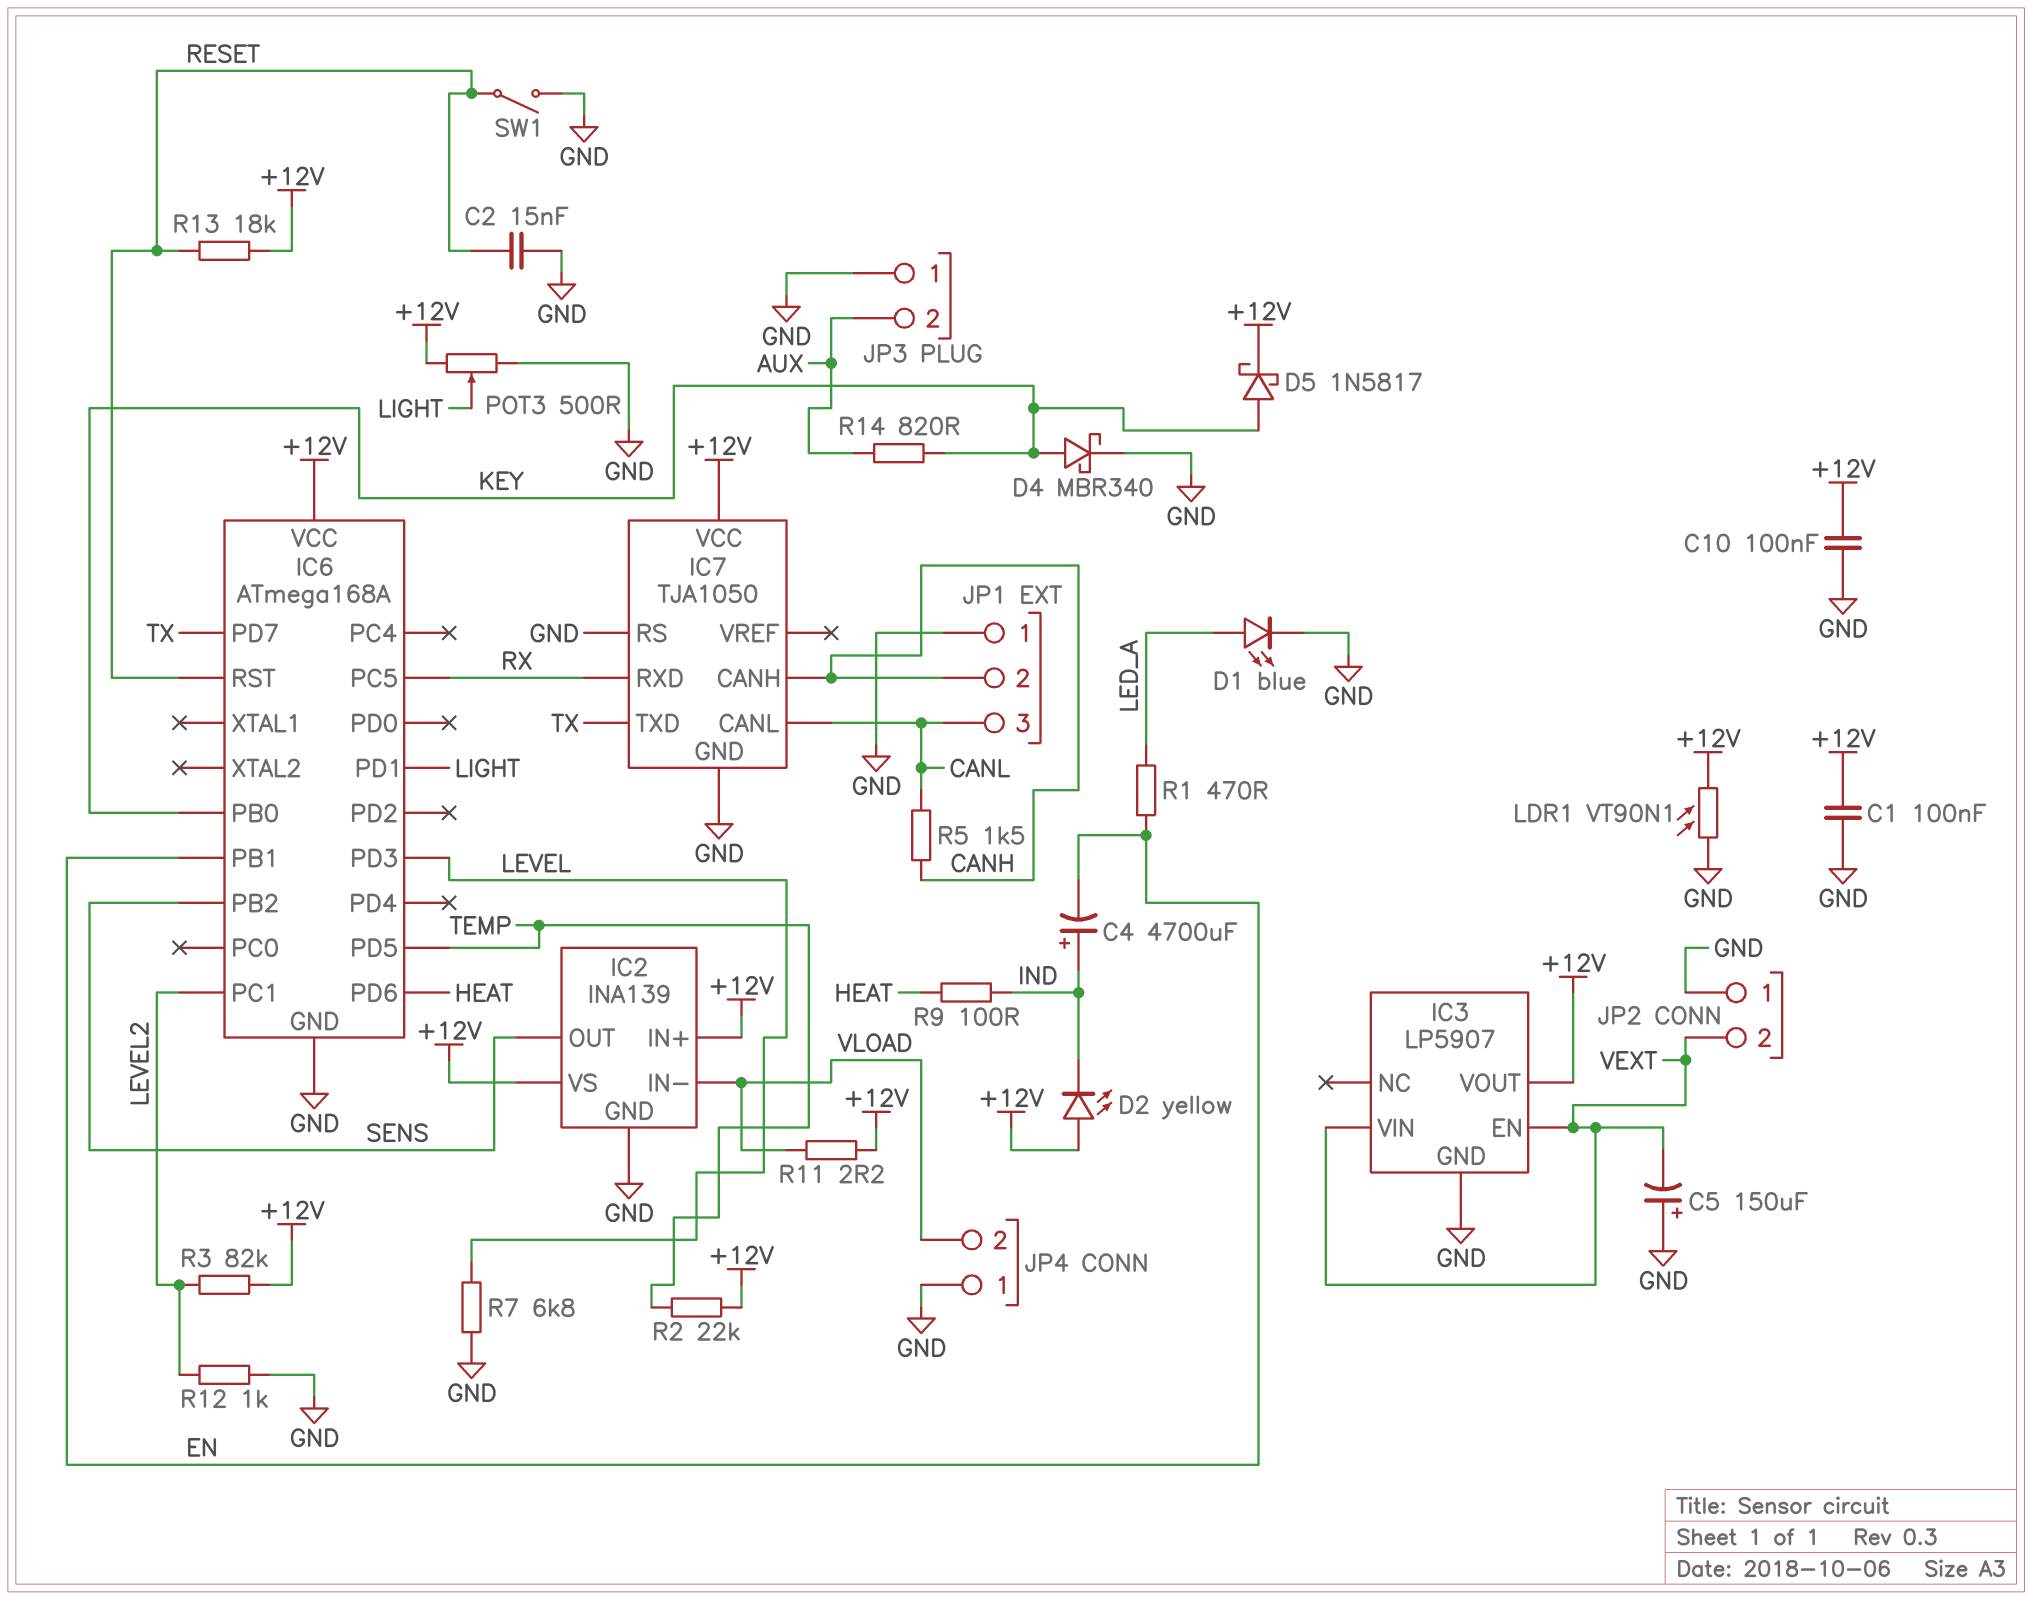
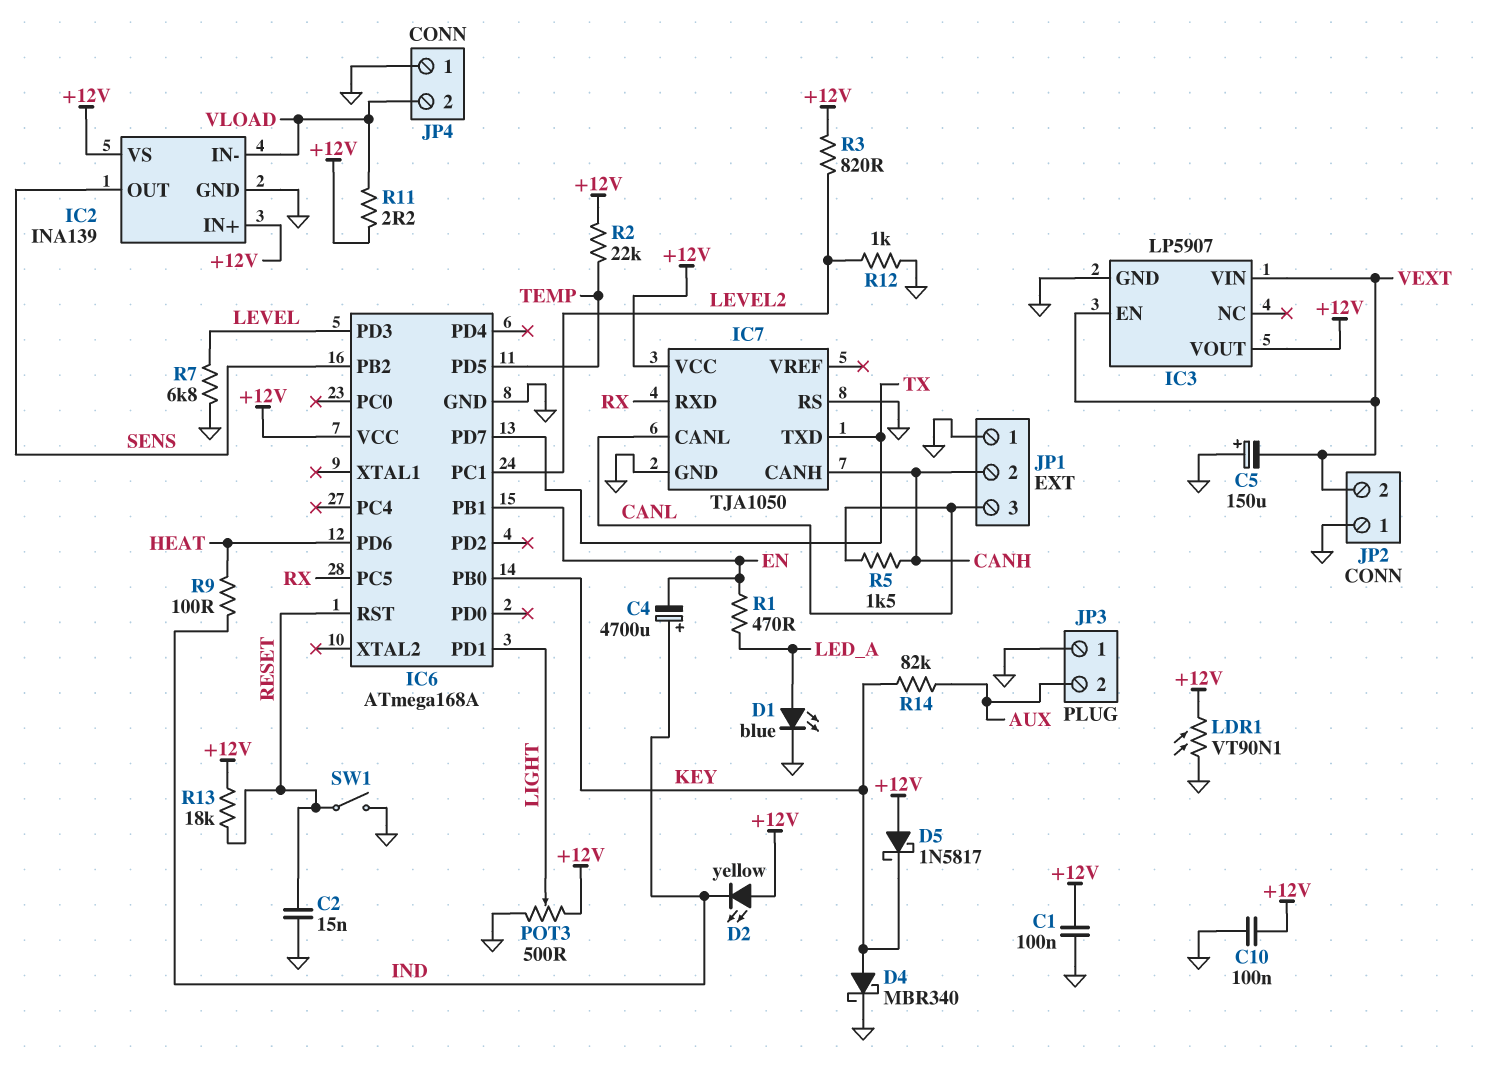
D5: schottky 1N5817 (A KEY, K +12V) -> schottky 1N5817 (A +12V, K KEY)
R3: 82k (+12V, LEVEL2) -> 820 (+12V, LEVEL2)
R14: 820 (AUX, KEY) -> 82k (AUX, KEY)

